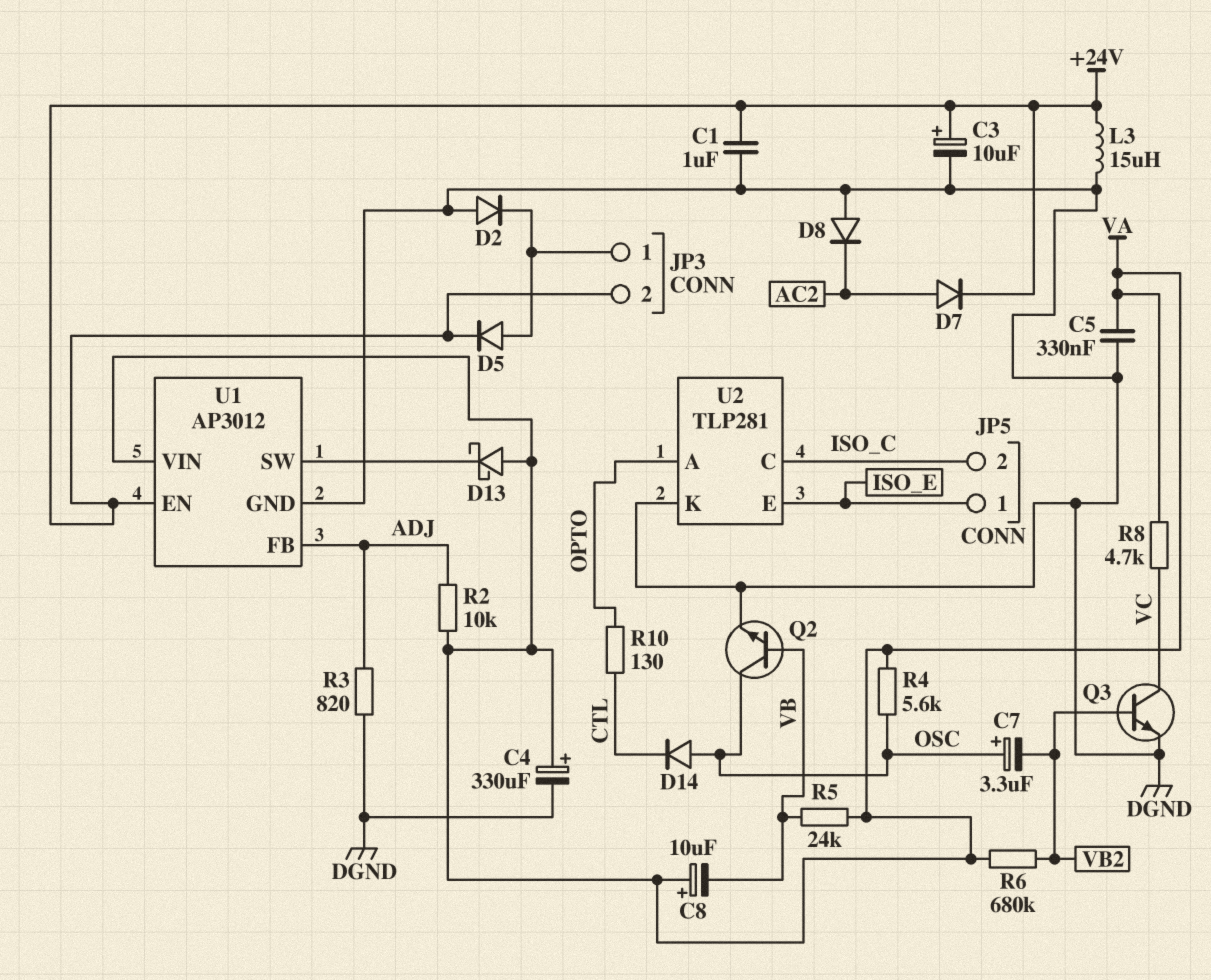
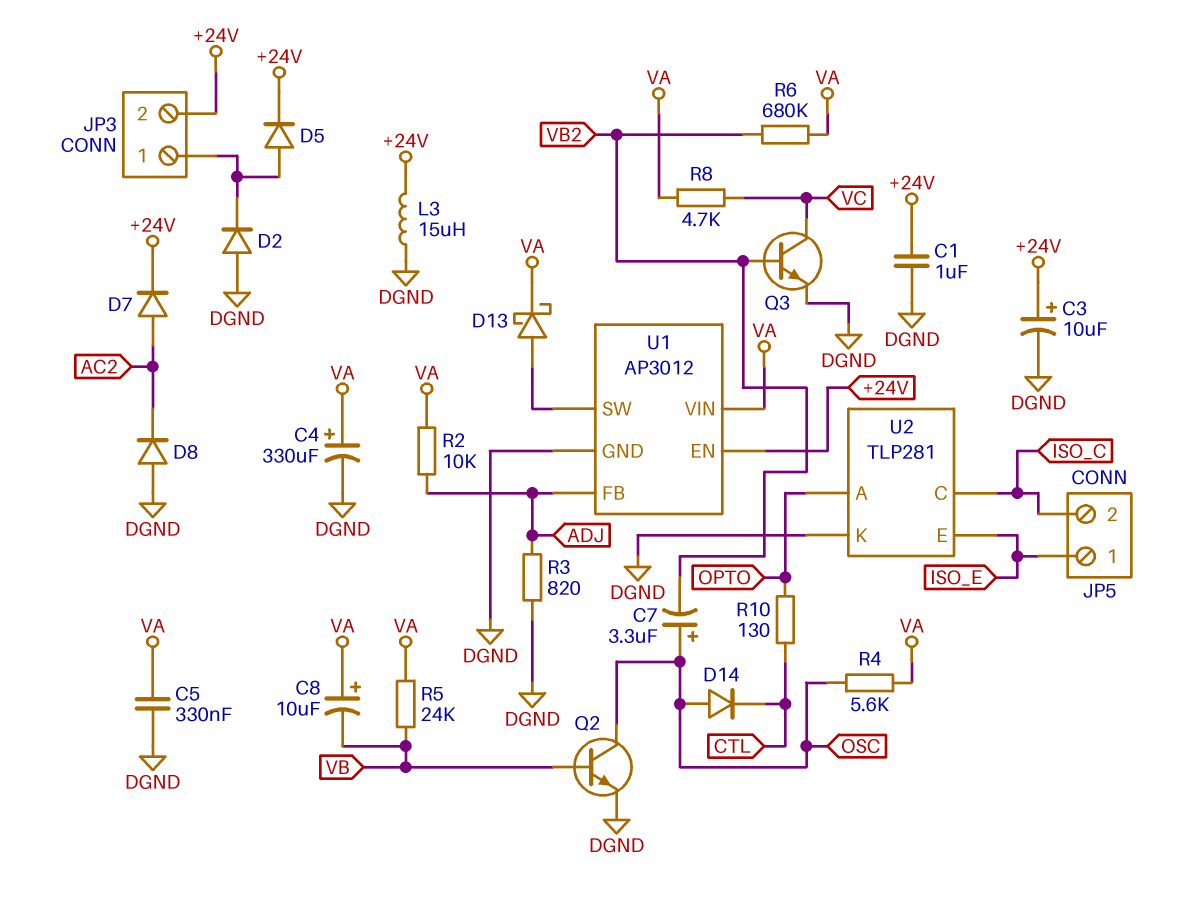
D13: schottky (A VA, K U1/SW) -> schottky (A U1/SW, K VA)

